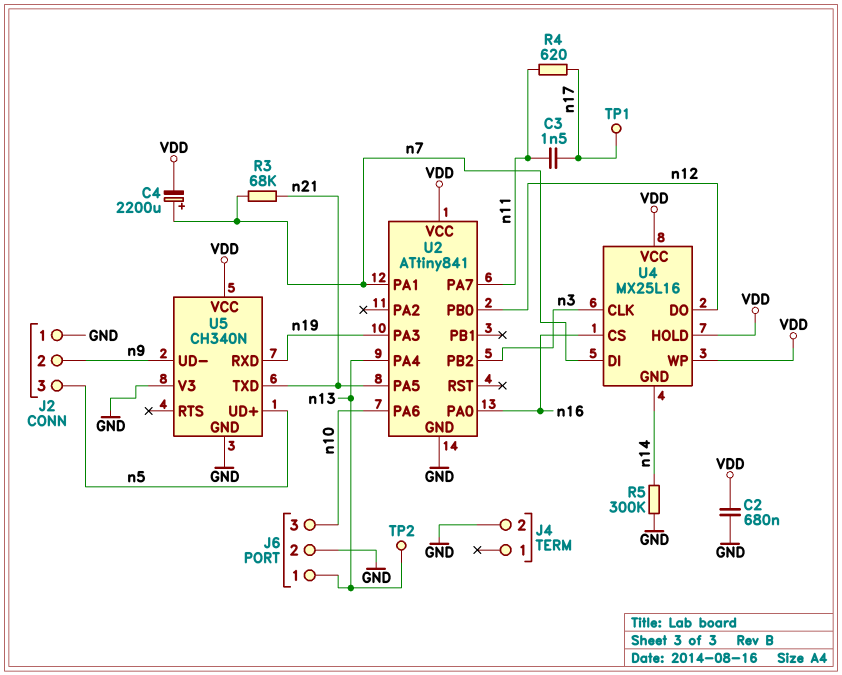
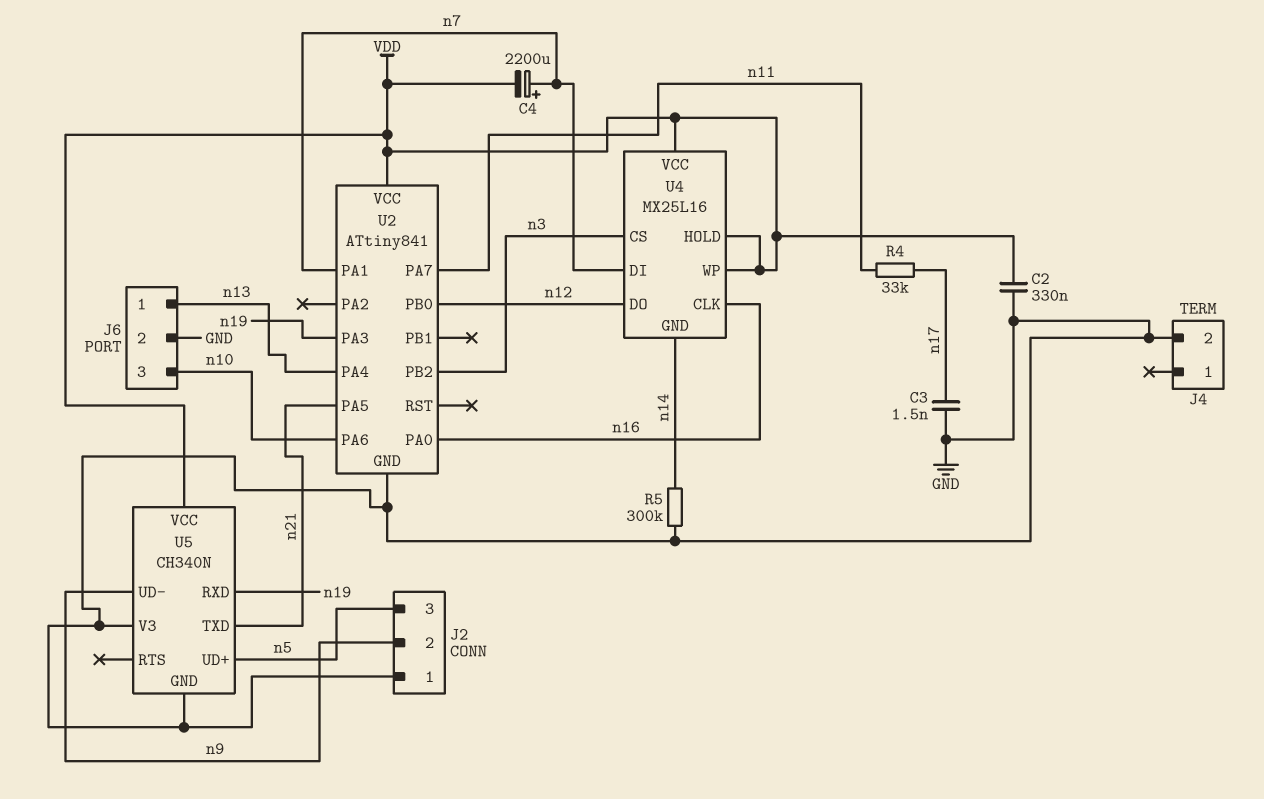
C2: 680nF (GND, VDD) -> 330nF (GND, VDD)
C3: 1.5nF (n11, n17) -> 1.5nF (GND, n17)
R3: 68k (n7, n21) -> none
R4: 620 (n11, n17) -> 33k (n11, n17)
TP1: test point (n17) -> none
TP2: test point (n13) -> none
U4 pin CLK: n3 -> n16
U4 pin CS: n16 -> n3

